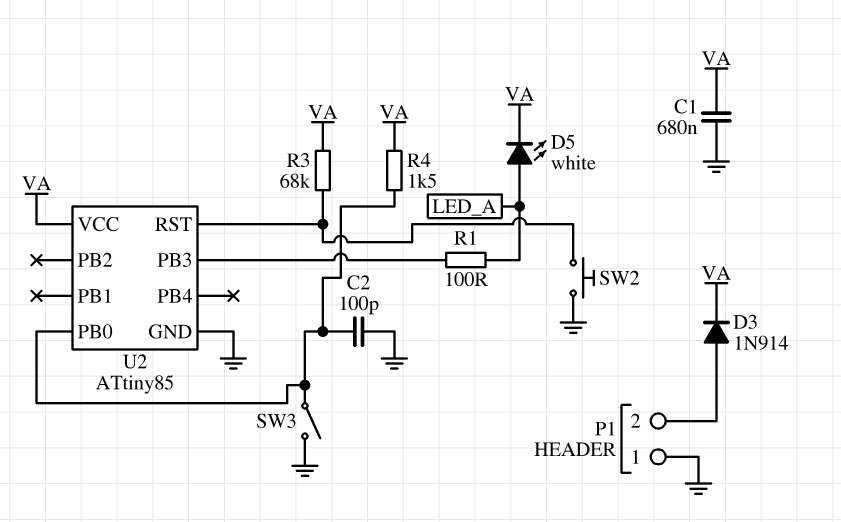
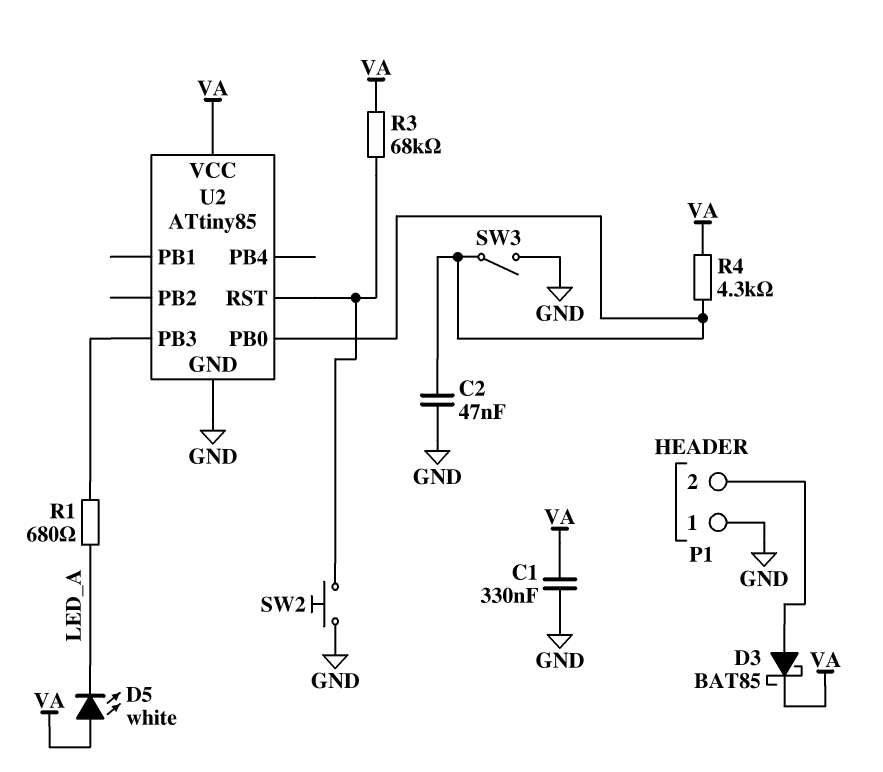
C1: 680nF (GND, VA) -> 330nF (GND, VA)
C2: 100pF (GND, U2/PB0) -> 47nF (GND, U2/PB0)
D3: diode 1N914 (A P1/2, K VA) -> schottky BAT85 (A P1/2, K VA)
D5: LED white (A LED_A, K VA) -> LED white (A VA, K LED_A)
R1: 100 (LED_A, U2/PB3) -> 680 (LED_A, U2/PB3)
R4: 1.5k (U2/PB0, VA) -> 4.3k (U2/PB0, VA)

